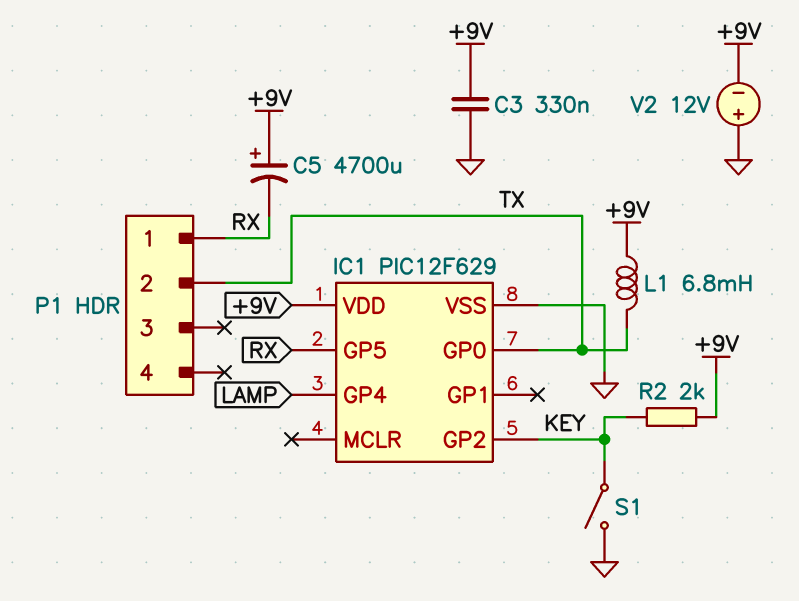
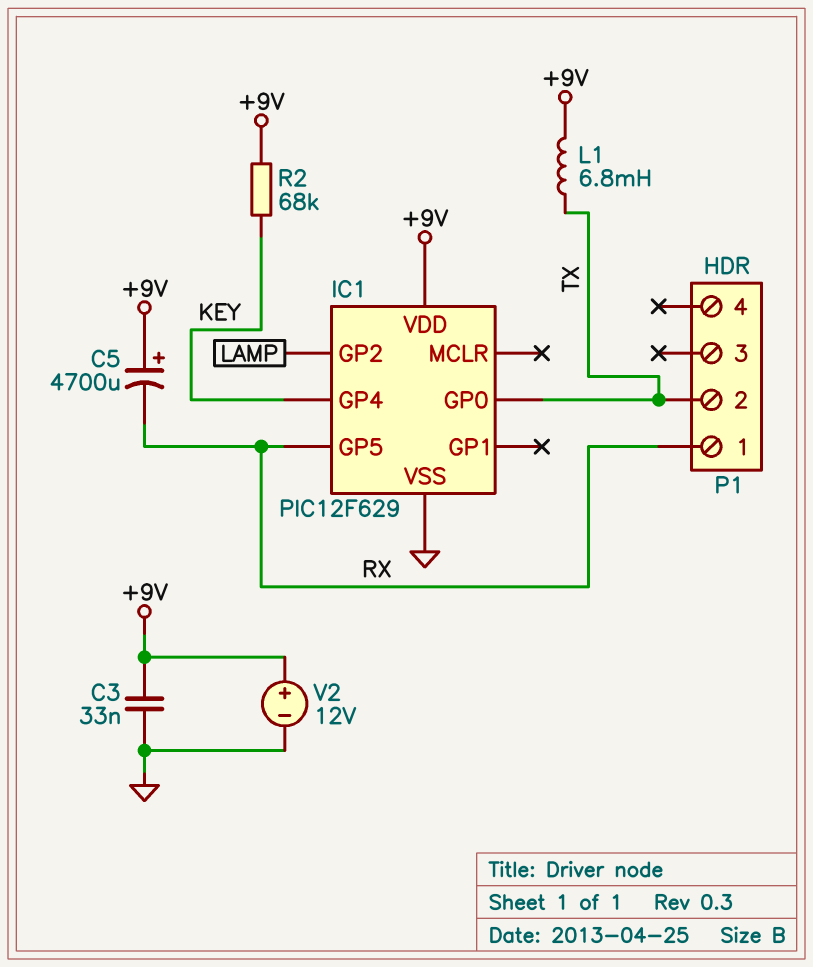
C3: 330nF (+9V, GND) -> 33nF (+9V, GND)
IC1 pin GP2: KEY -> LAMP
IC1 pin GP4: LAMP -> KEY
R2: 2k (+9V, KEY) -> 68k (+9V, KEY)
S1: switch (GND, KEY) -> none
V2: 12V (plus GND, minus +9V) -> 12V (plus +9V, minus GND)

